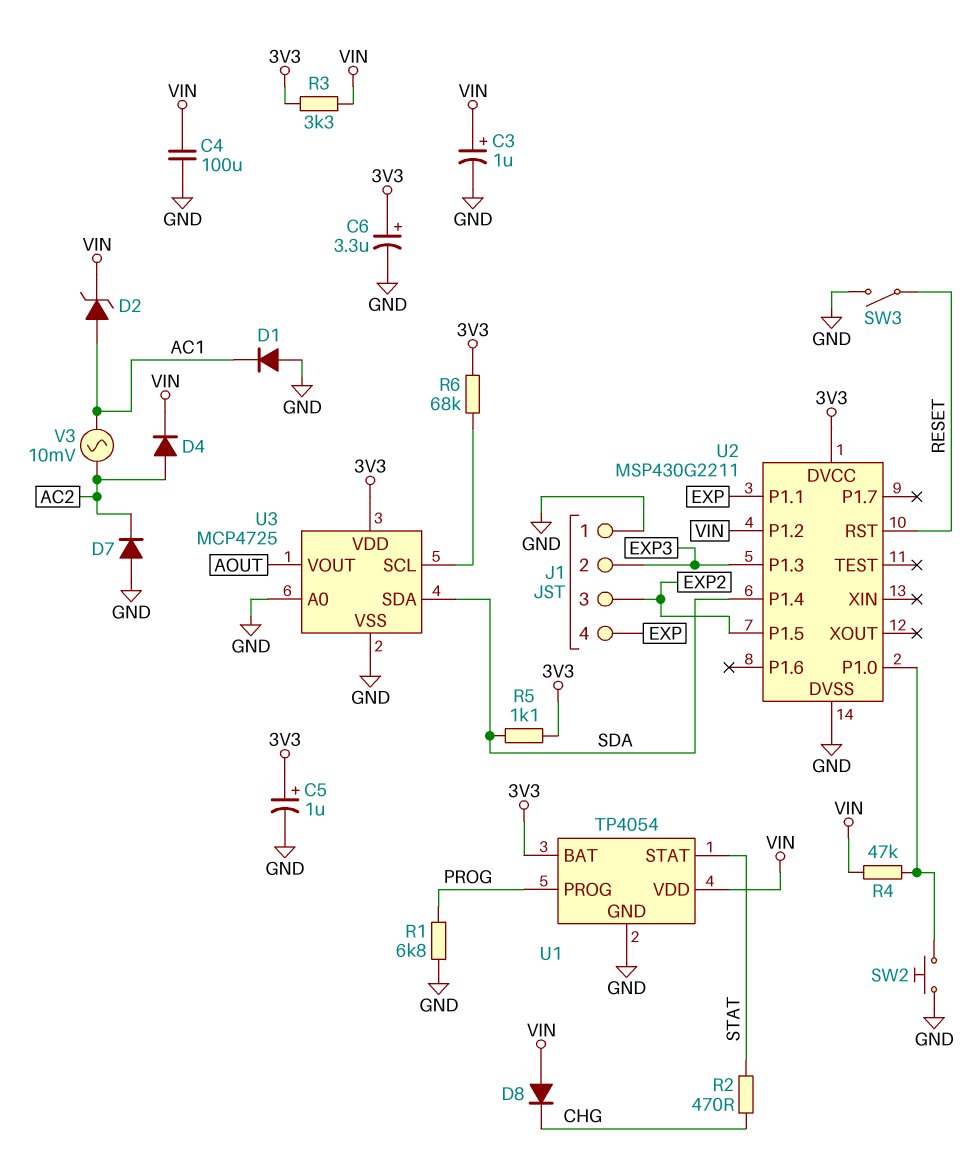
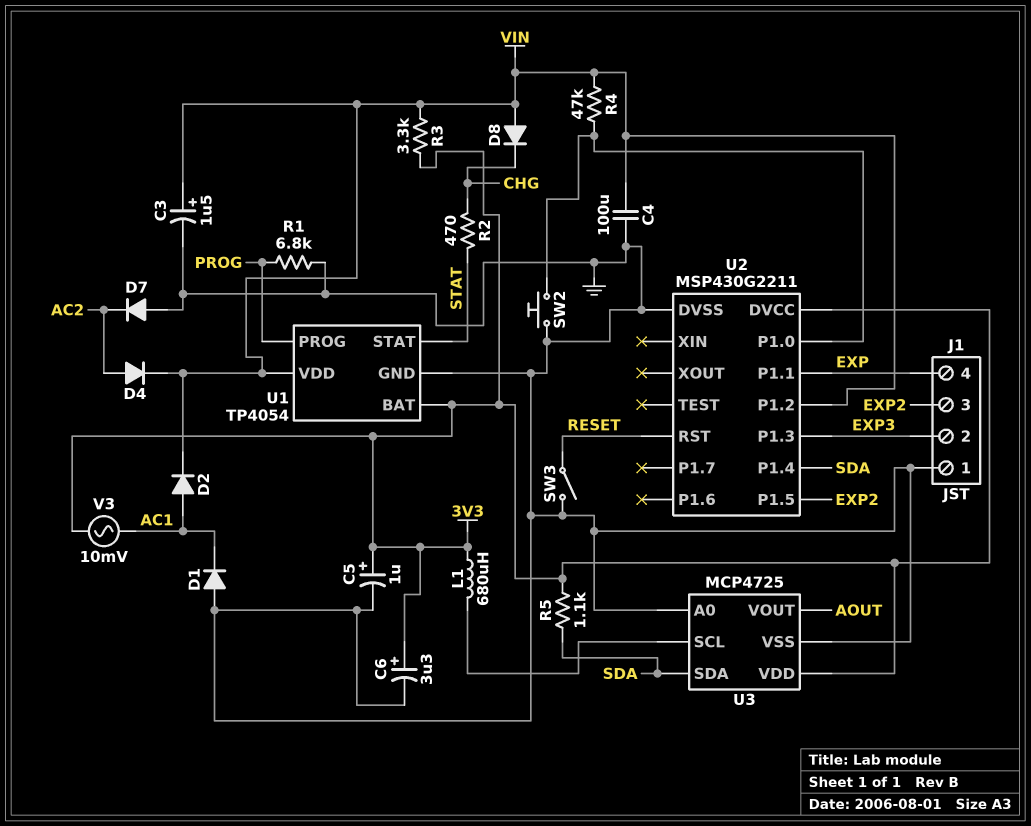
C3: 1uF (plus VIN, minus GND) -> 1.5uF (plus VIN, minus GND)
D2: zener (A AC1, K VIN) -> diode (A AC1, K VIN)
L1: none -> 680uH (3V3, U3/SCL)
R6: 68k (3V3, U3/SCL) -> none
V3: AC 10mV (AC1, AC2) -> AC 10mV (3V3, AC1)

